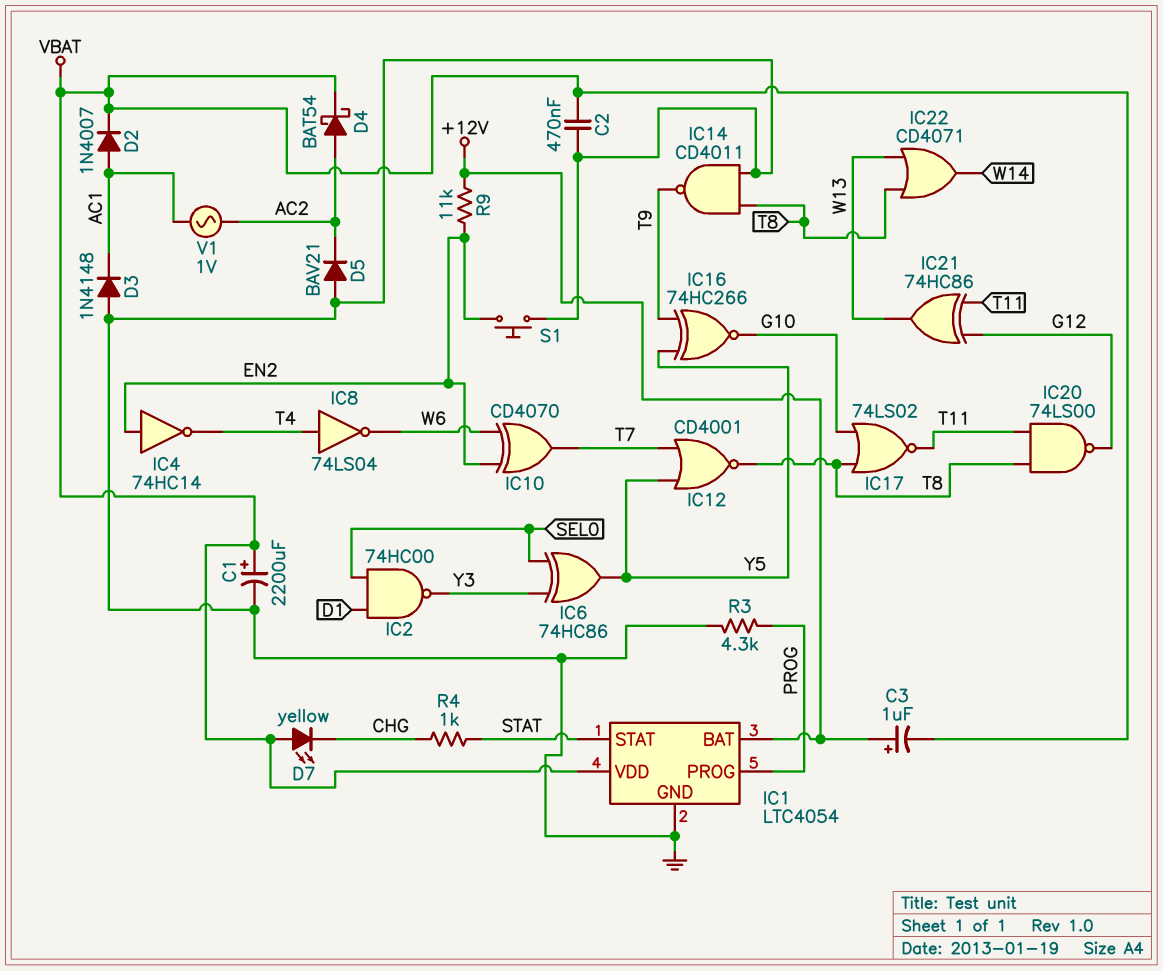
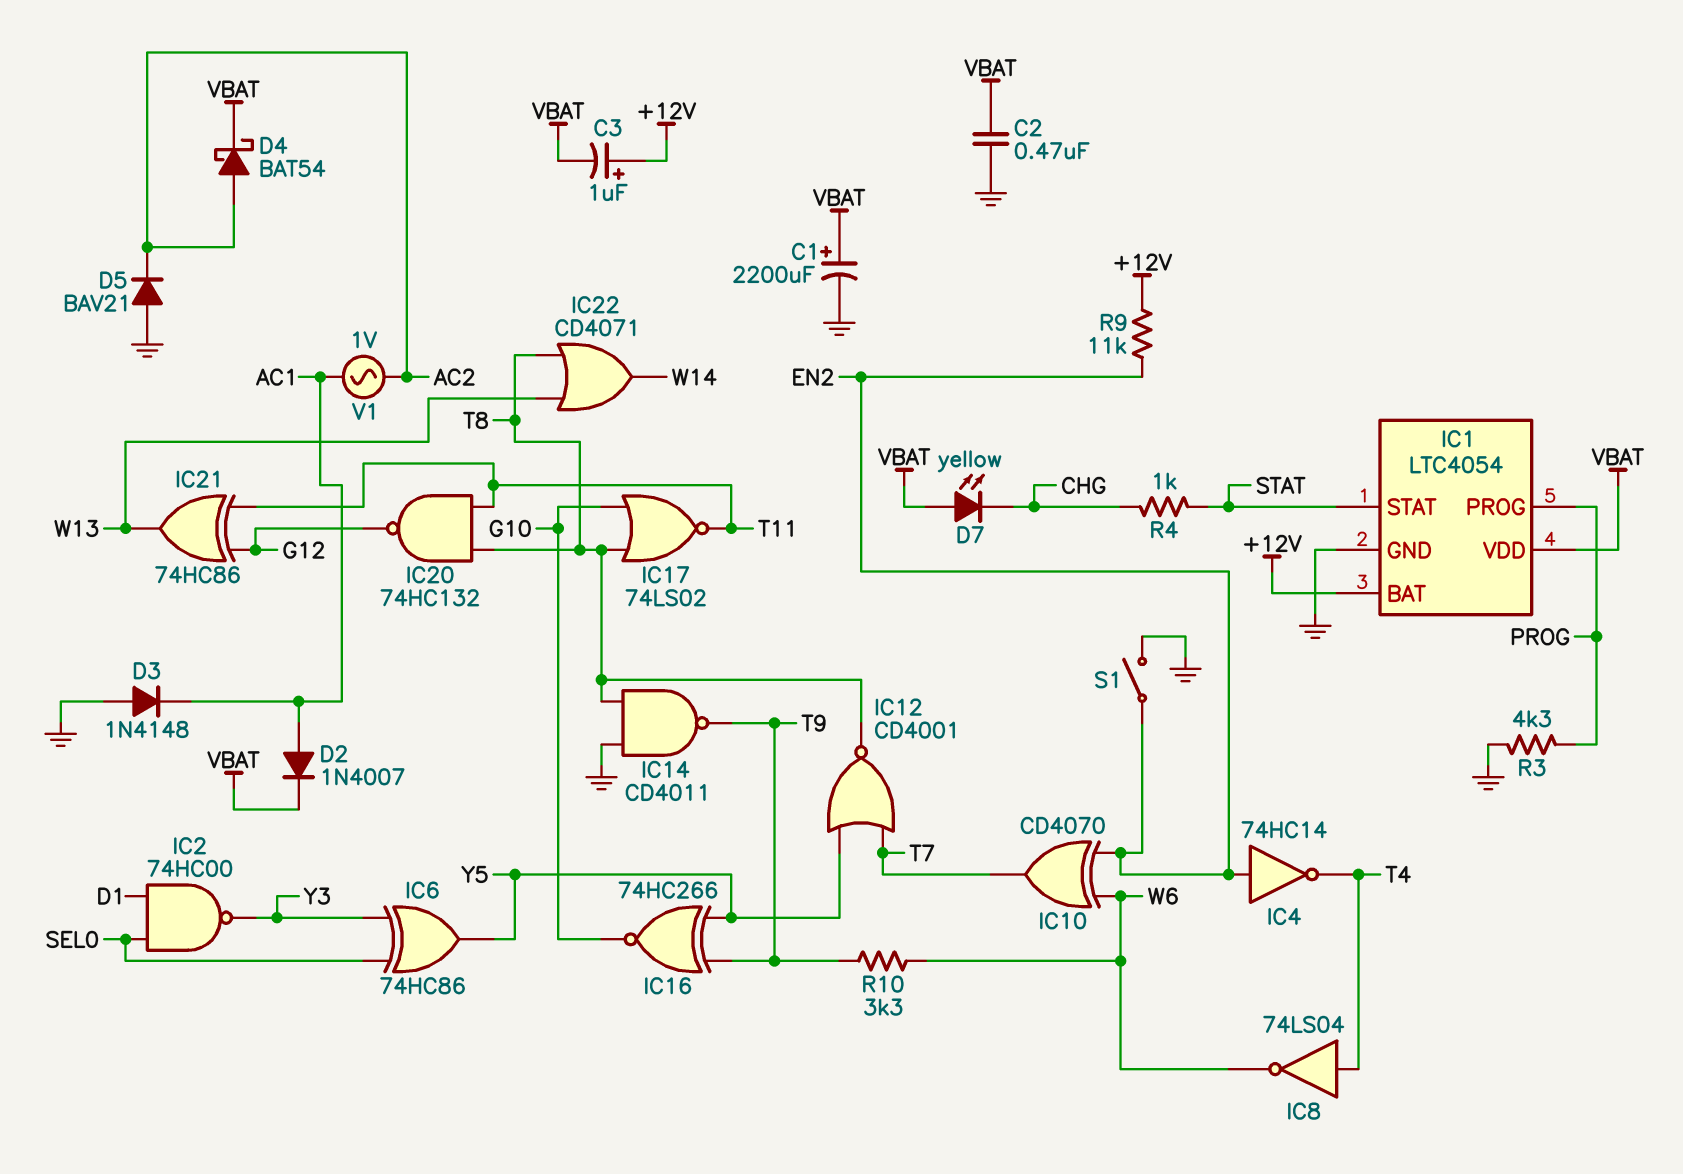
IC20: NAND 74LS00 (in T8, in T11, out G12) -> NAND 74HC132 (in T8, in T11, out G12)
R10: none -> 3.3k (T9, W6)
S1: button (EN2, GND) -> switch (EN2, GND)

